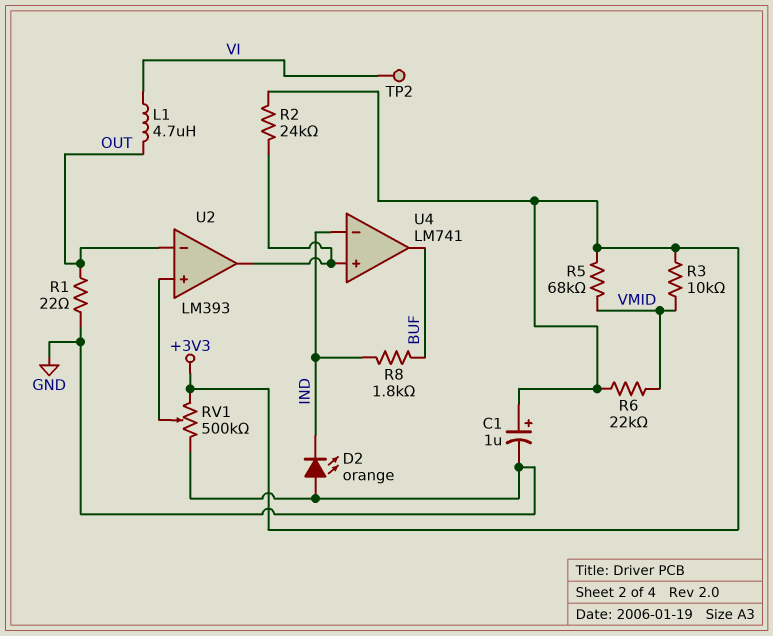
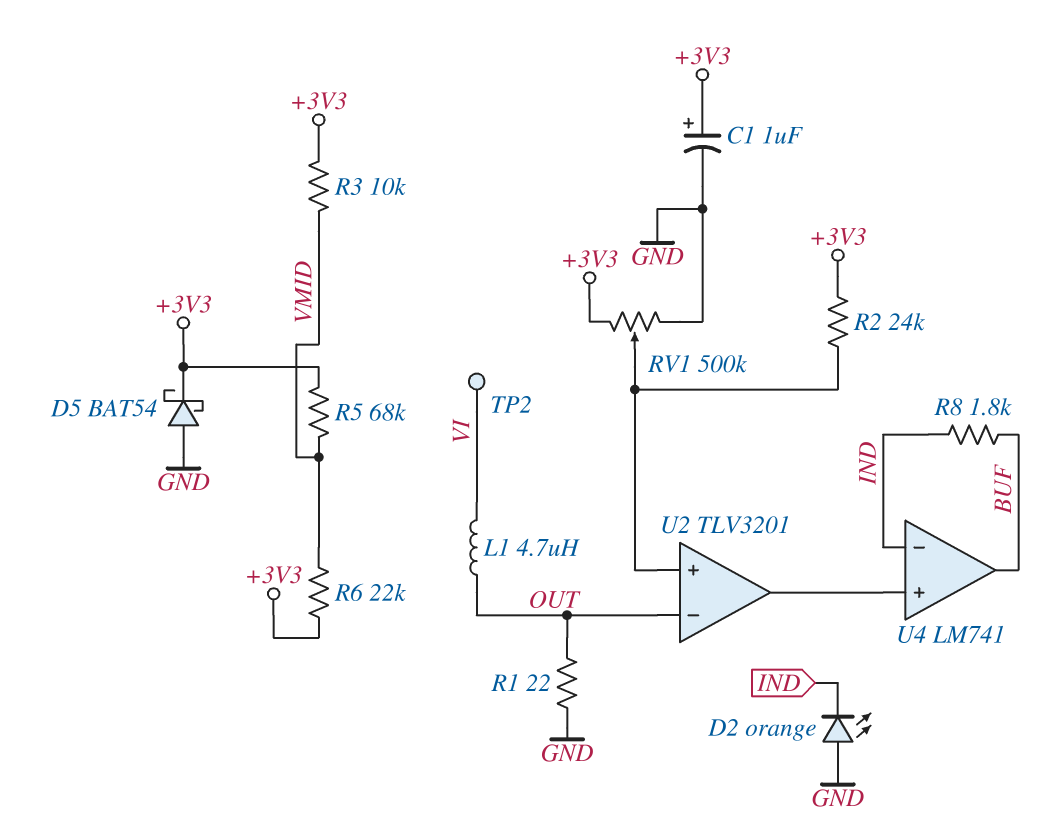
D5: none -> schottky BAT54 (A GND, K +3V3)
R2: 24k (+3V3, U2/out) -> 24k (+3V3, U2/in+)
U2: LM393 -> TLV3201

